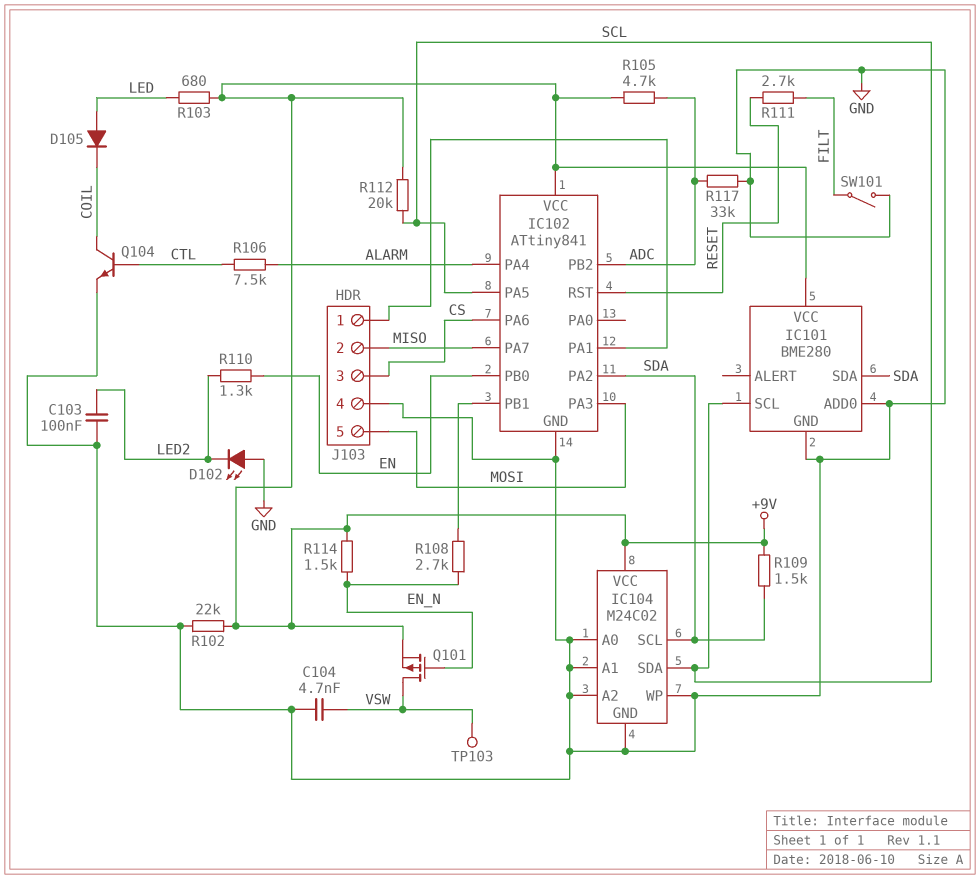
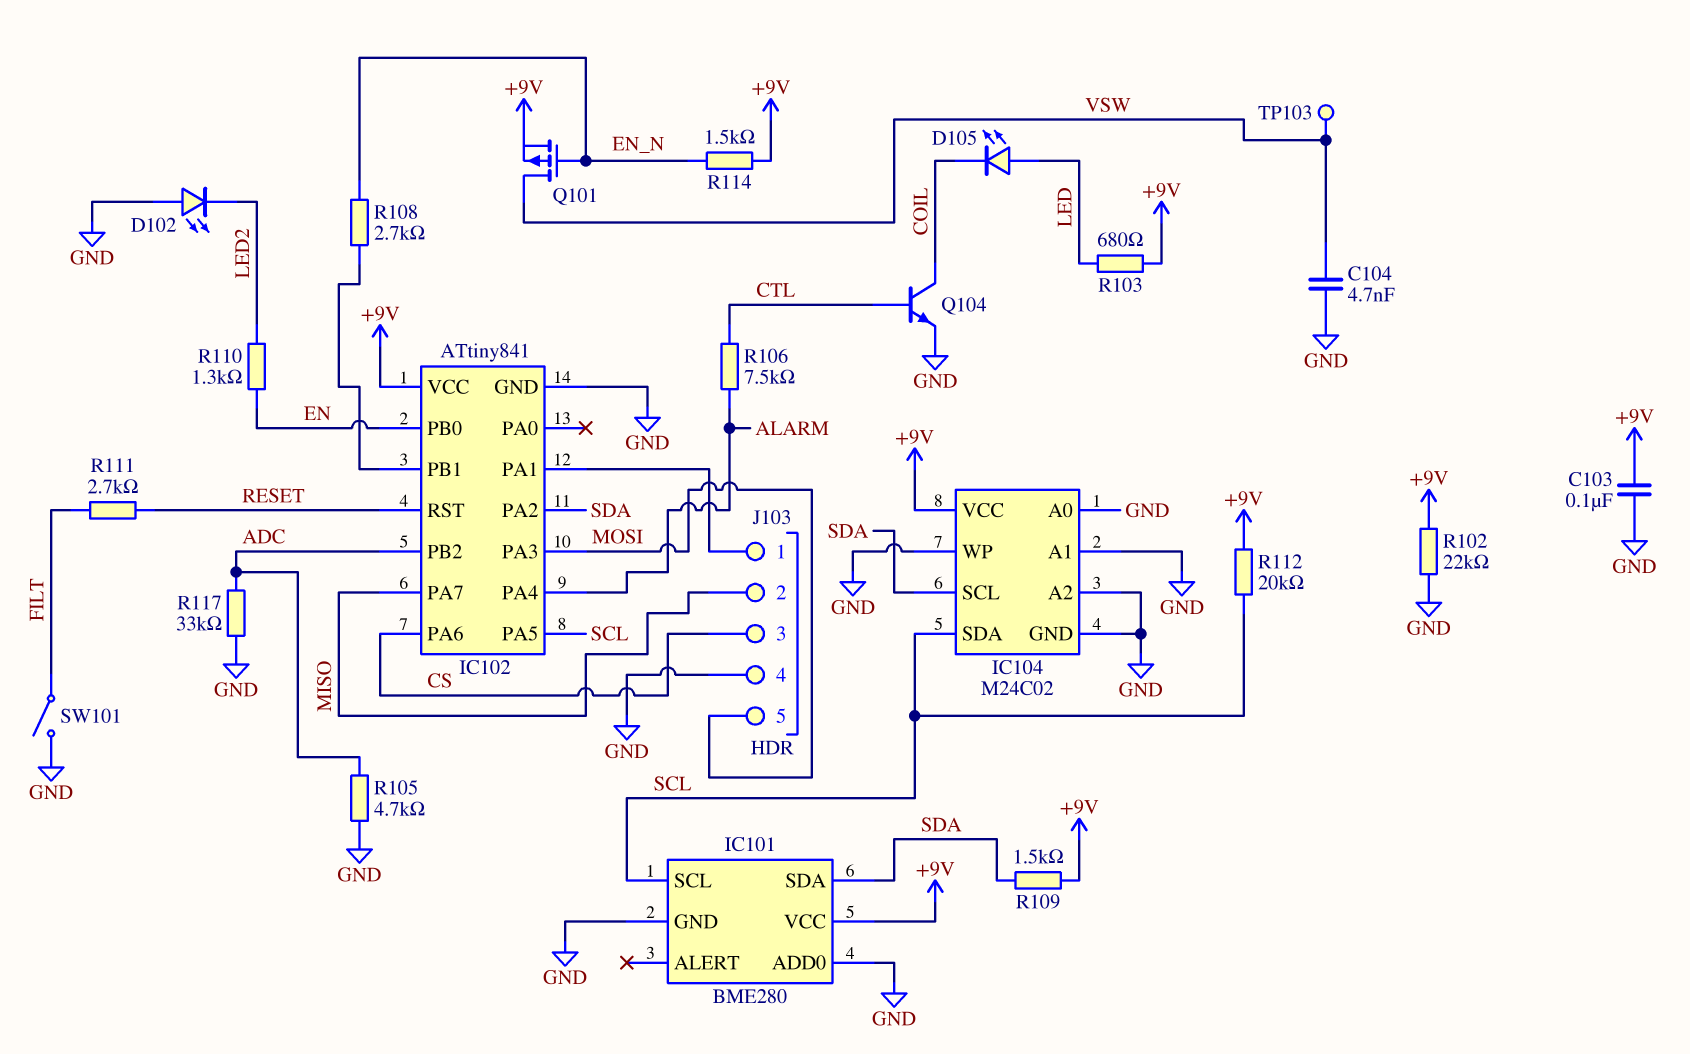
C103: 100nF (GND, LED2) -> 100nF (+9V, GND)
D105: diode (A LED, K COIL) -> LED (A LED, K COIL)
R105: 4.7k (+9V, ADC) -> 4.7k (ADC, GND)

